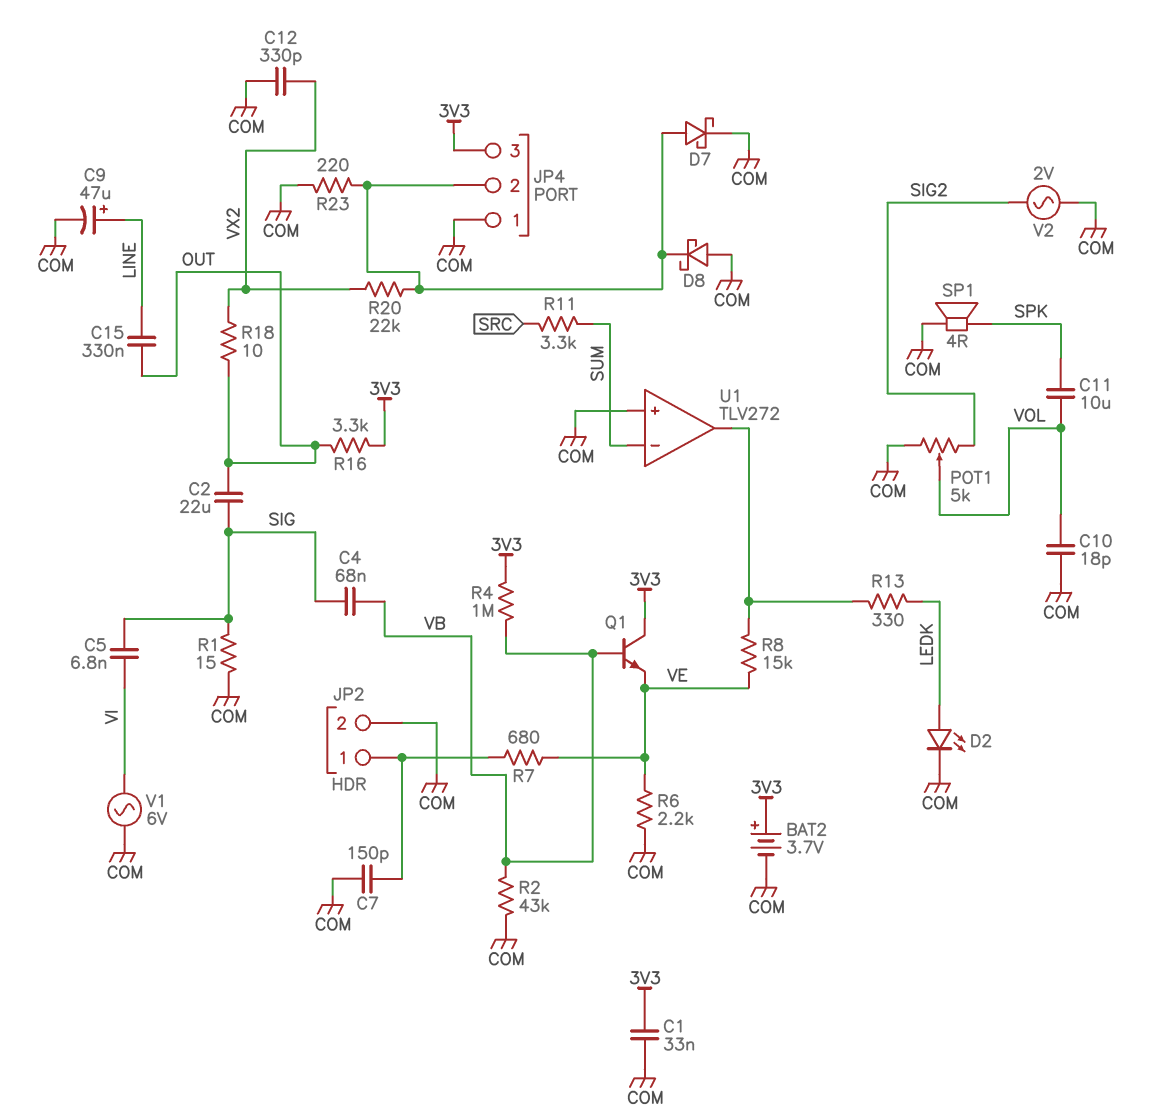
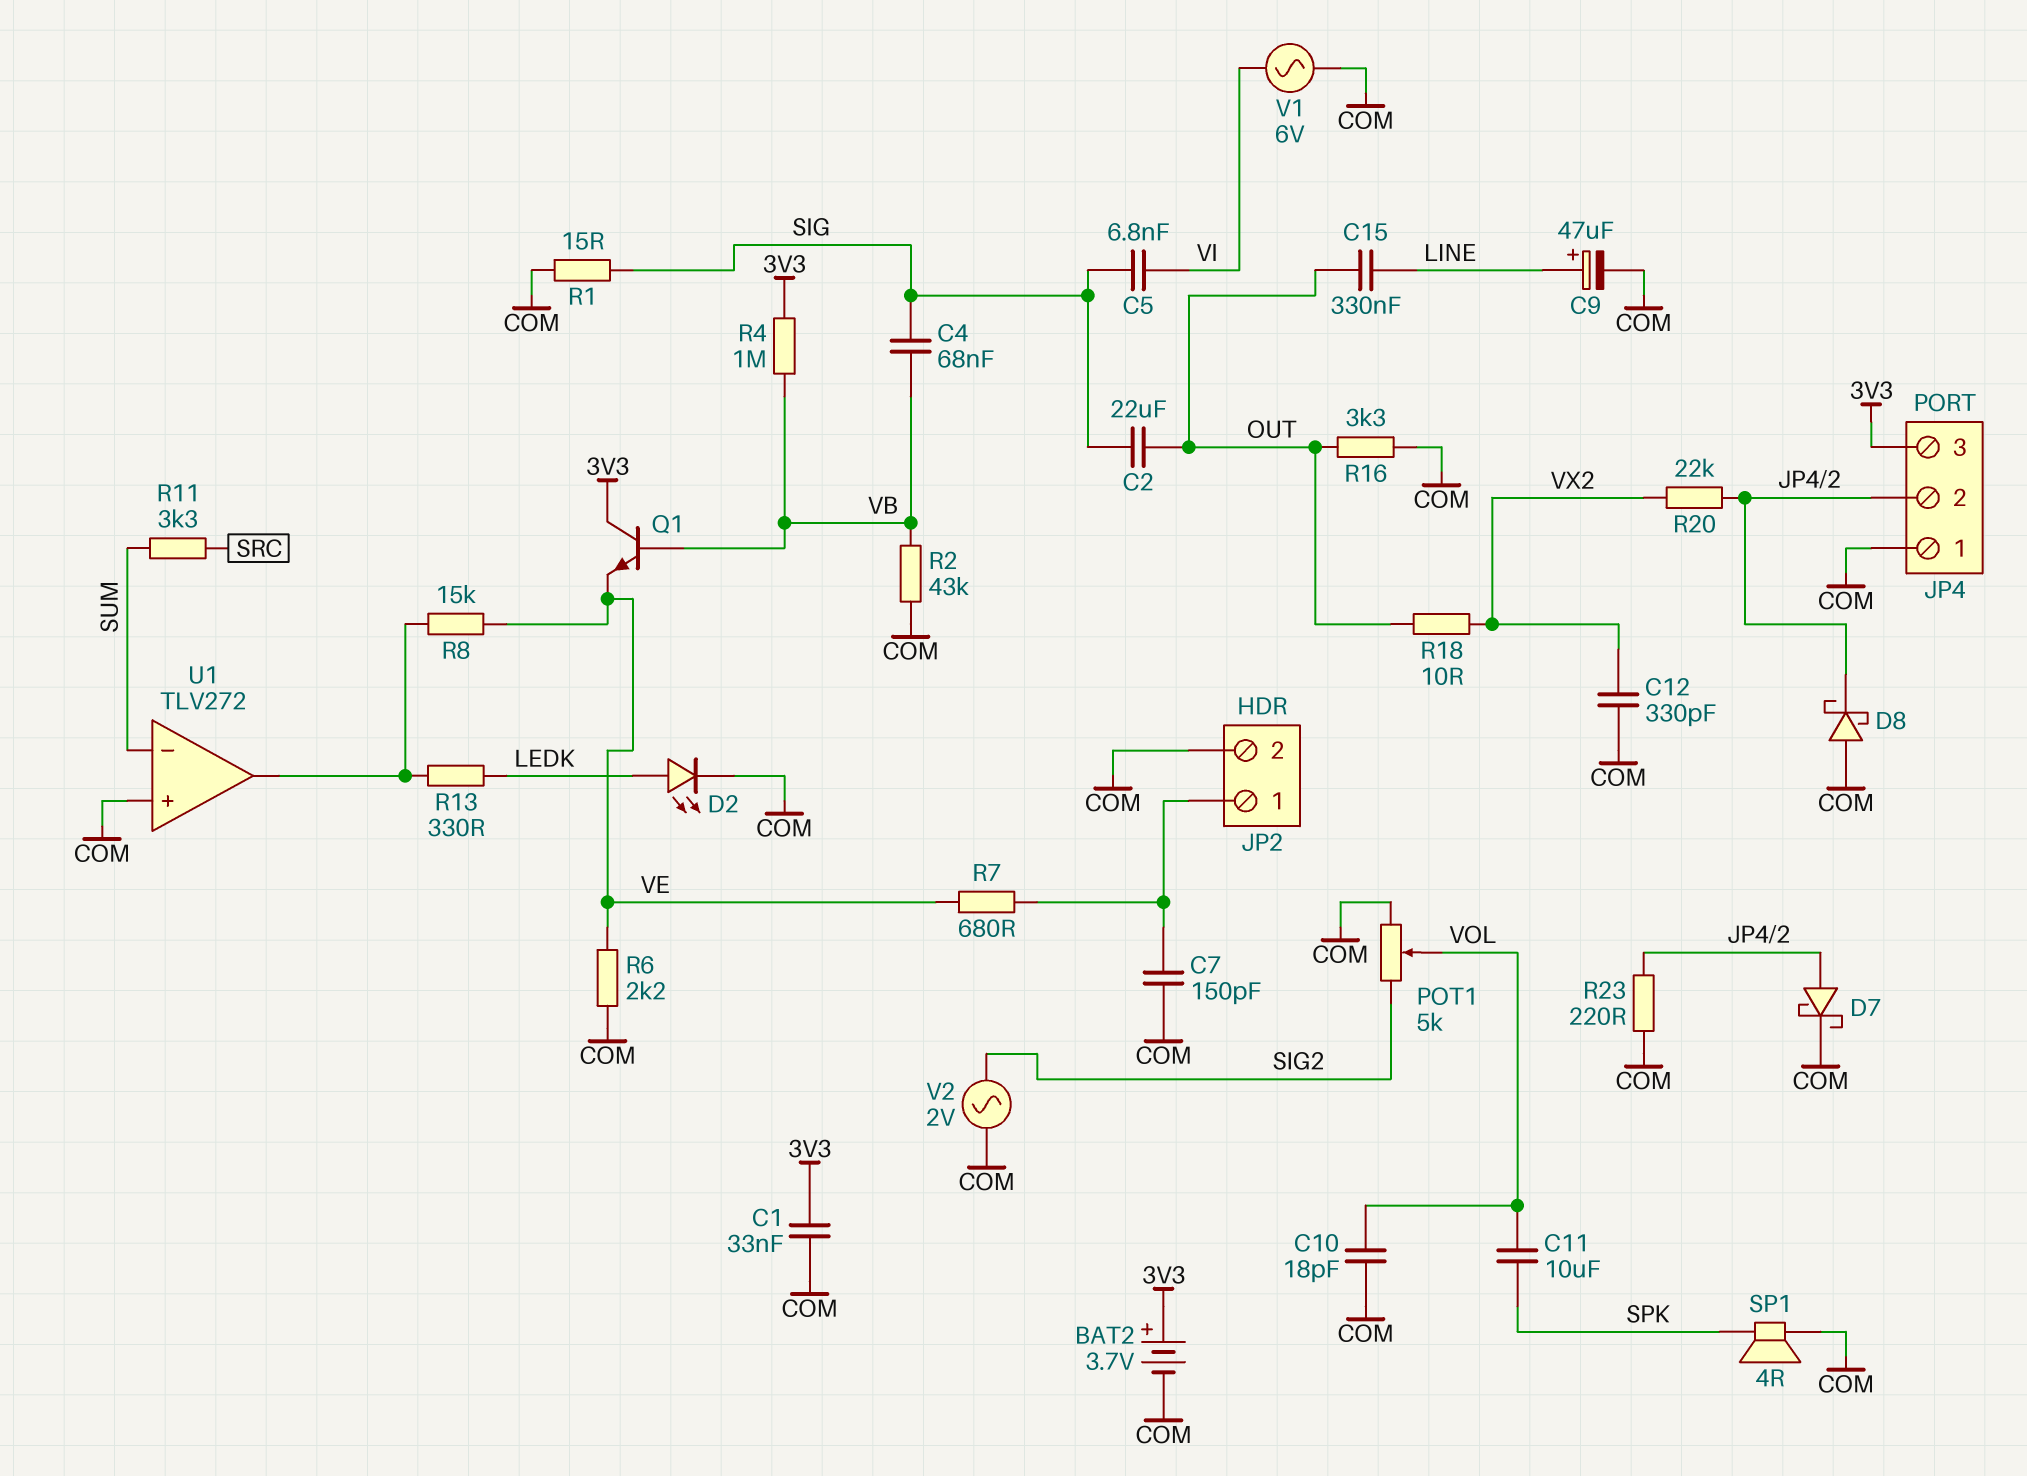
R16: 3.3k (3V3, OUT) -> 3.3k (COM, OUT)

